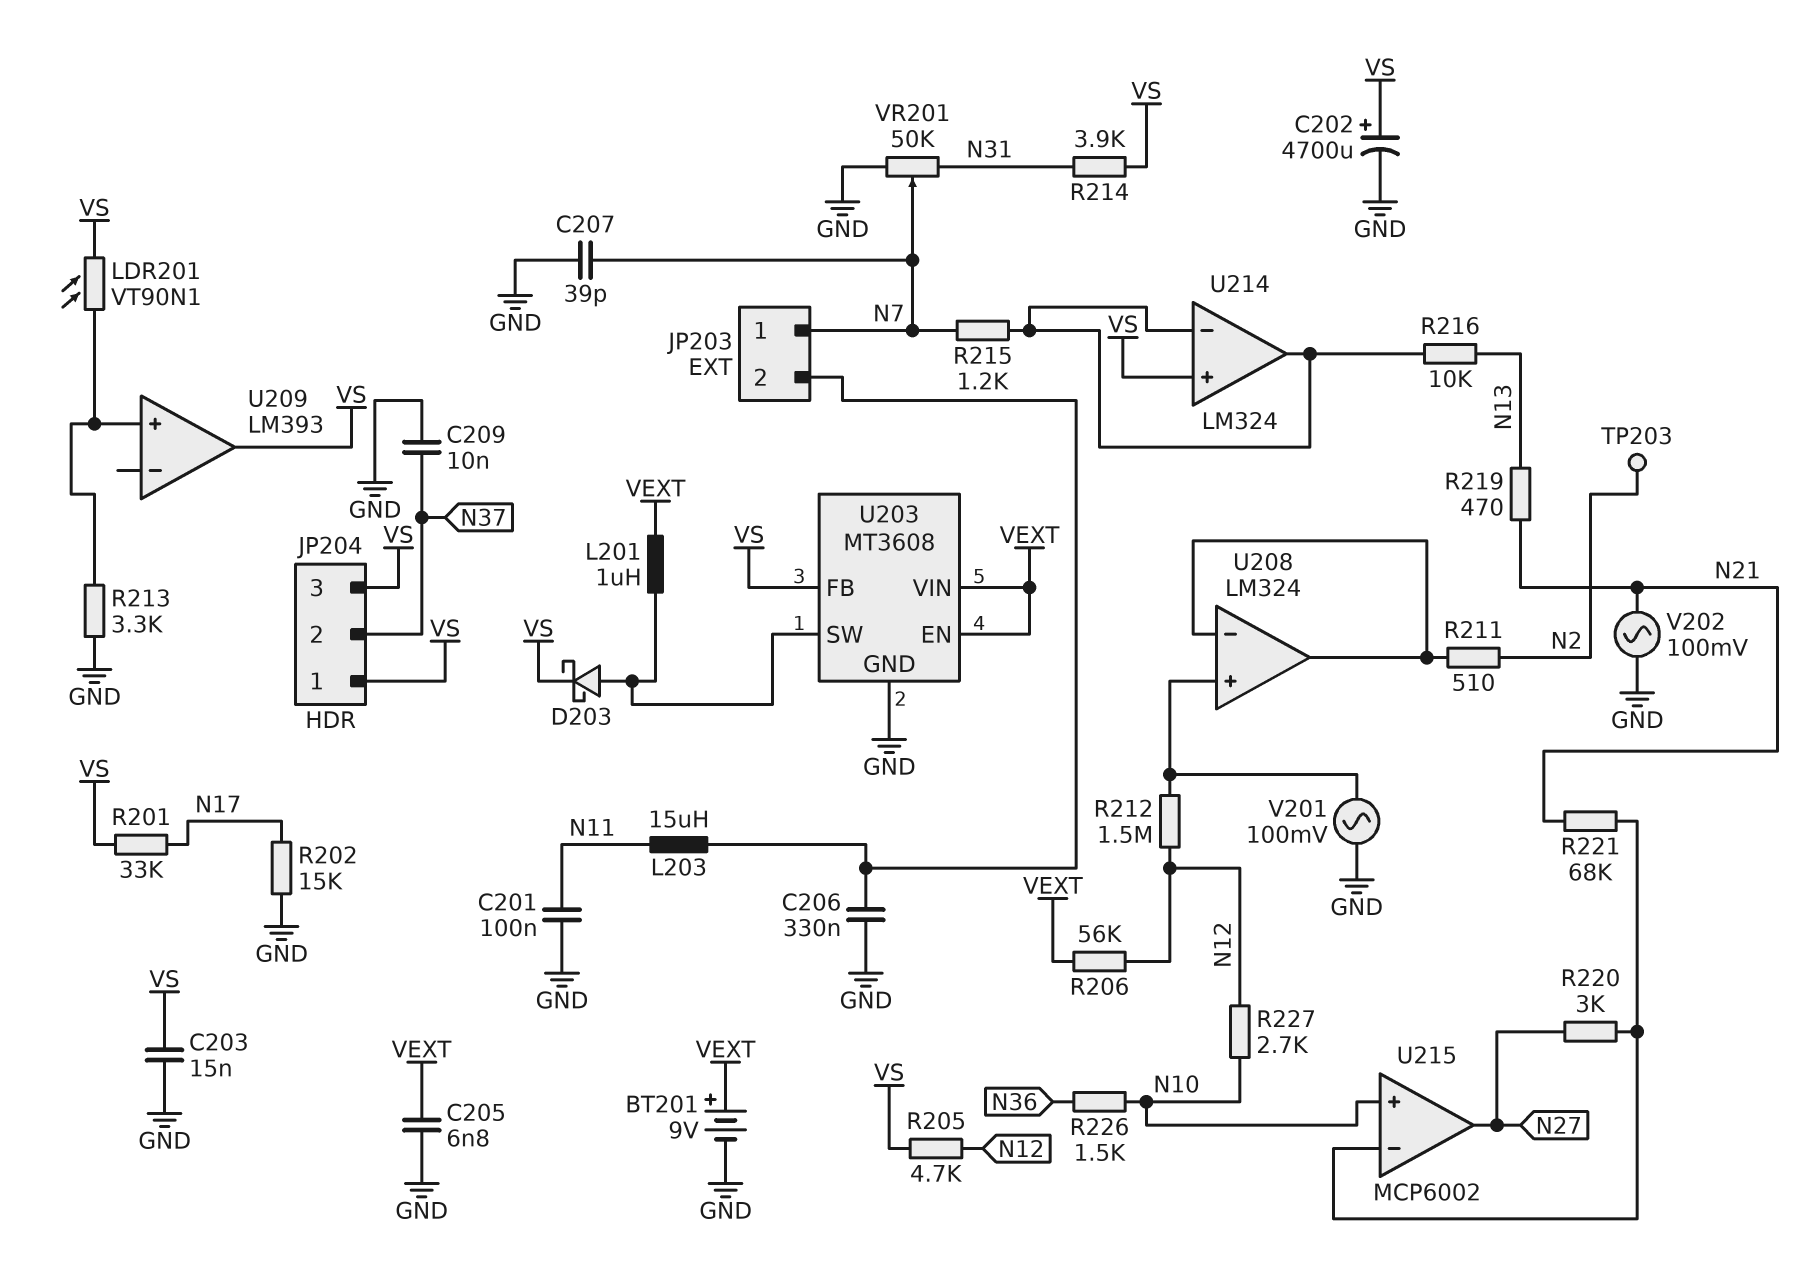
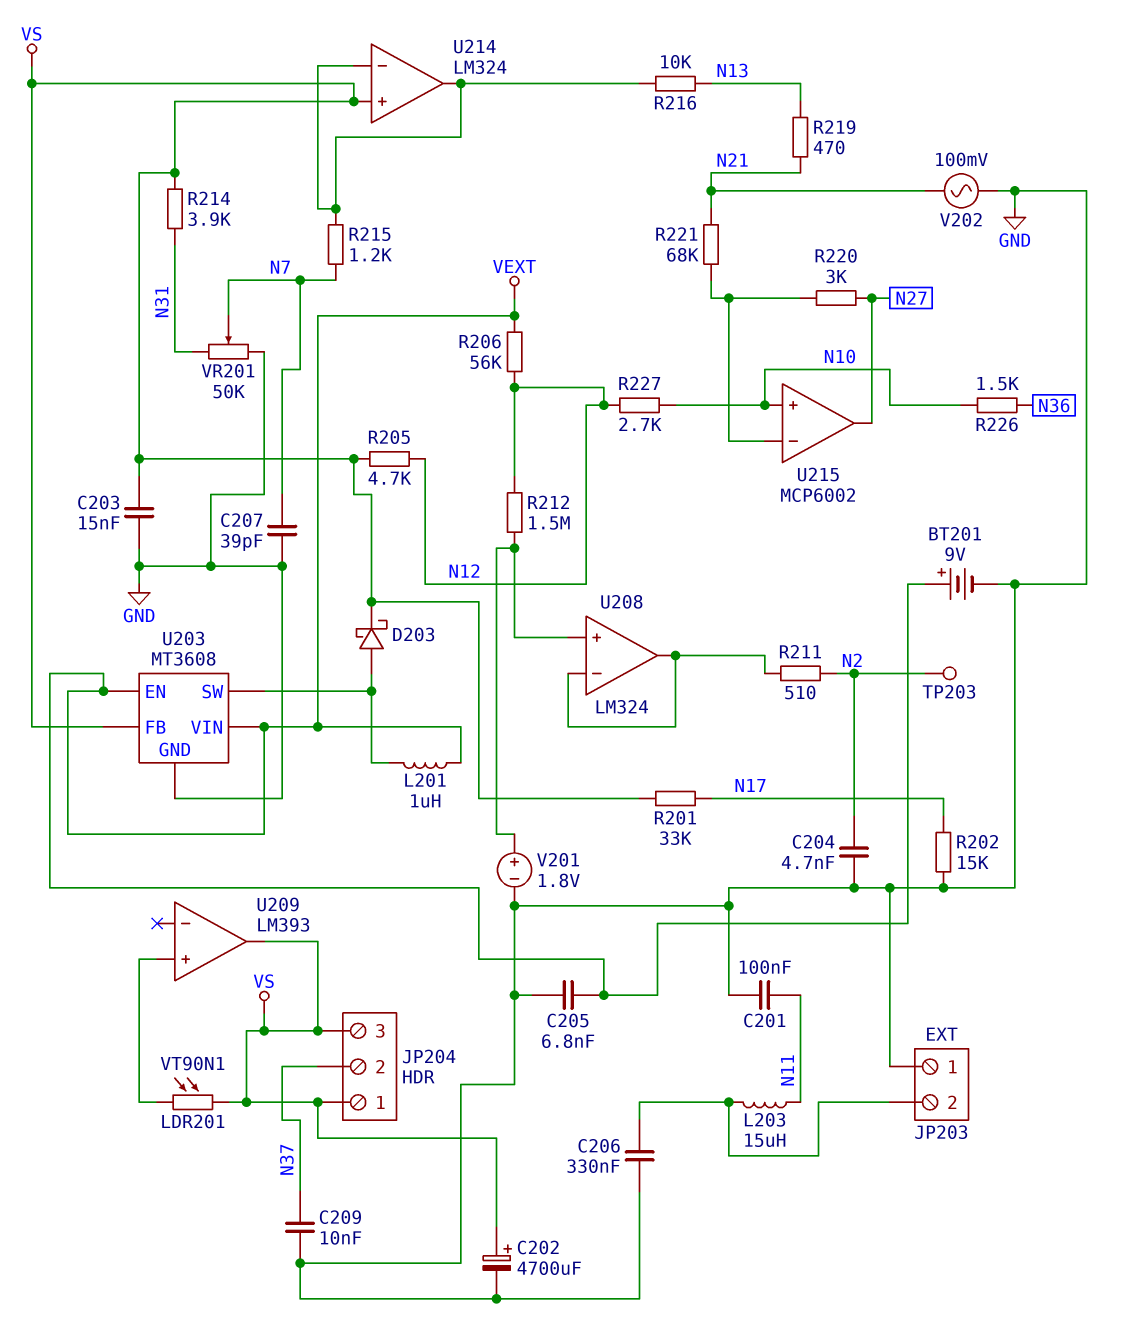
C204: none -> 4.7nF (GND, N2)
JP203 pin 1: N7 -> GND
R213: 3.3k (GND, U209/in+) -> none
V201: AC 100mV (GND, U208/in+) -> 1.8V (plus U208/in+, minus GND)

